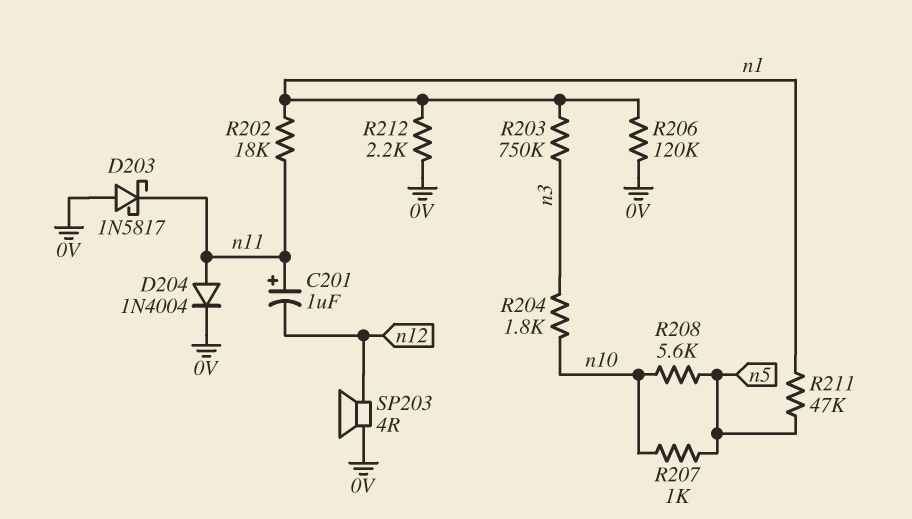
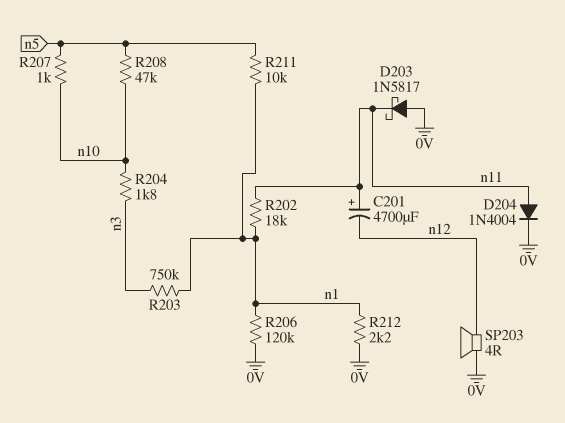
C201: 1uF (plus n11, minus n12) -> 4700uF (plus n11, minus n12)
R208: 5.6k (n5, n10) -> 47k (n5, n10)
R211: 47k (n1, n5) -> 10k (n1, n5)

